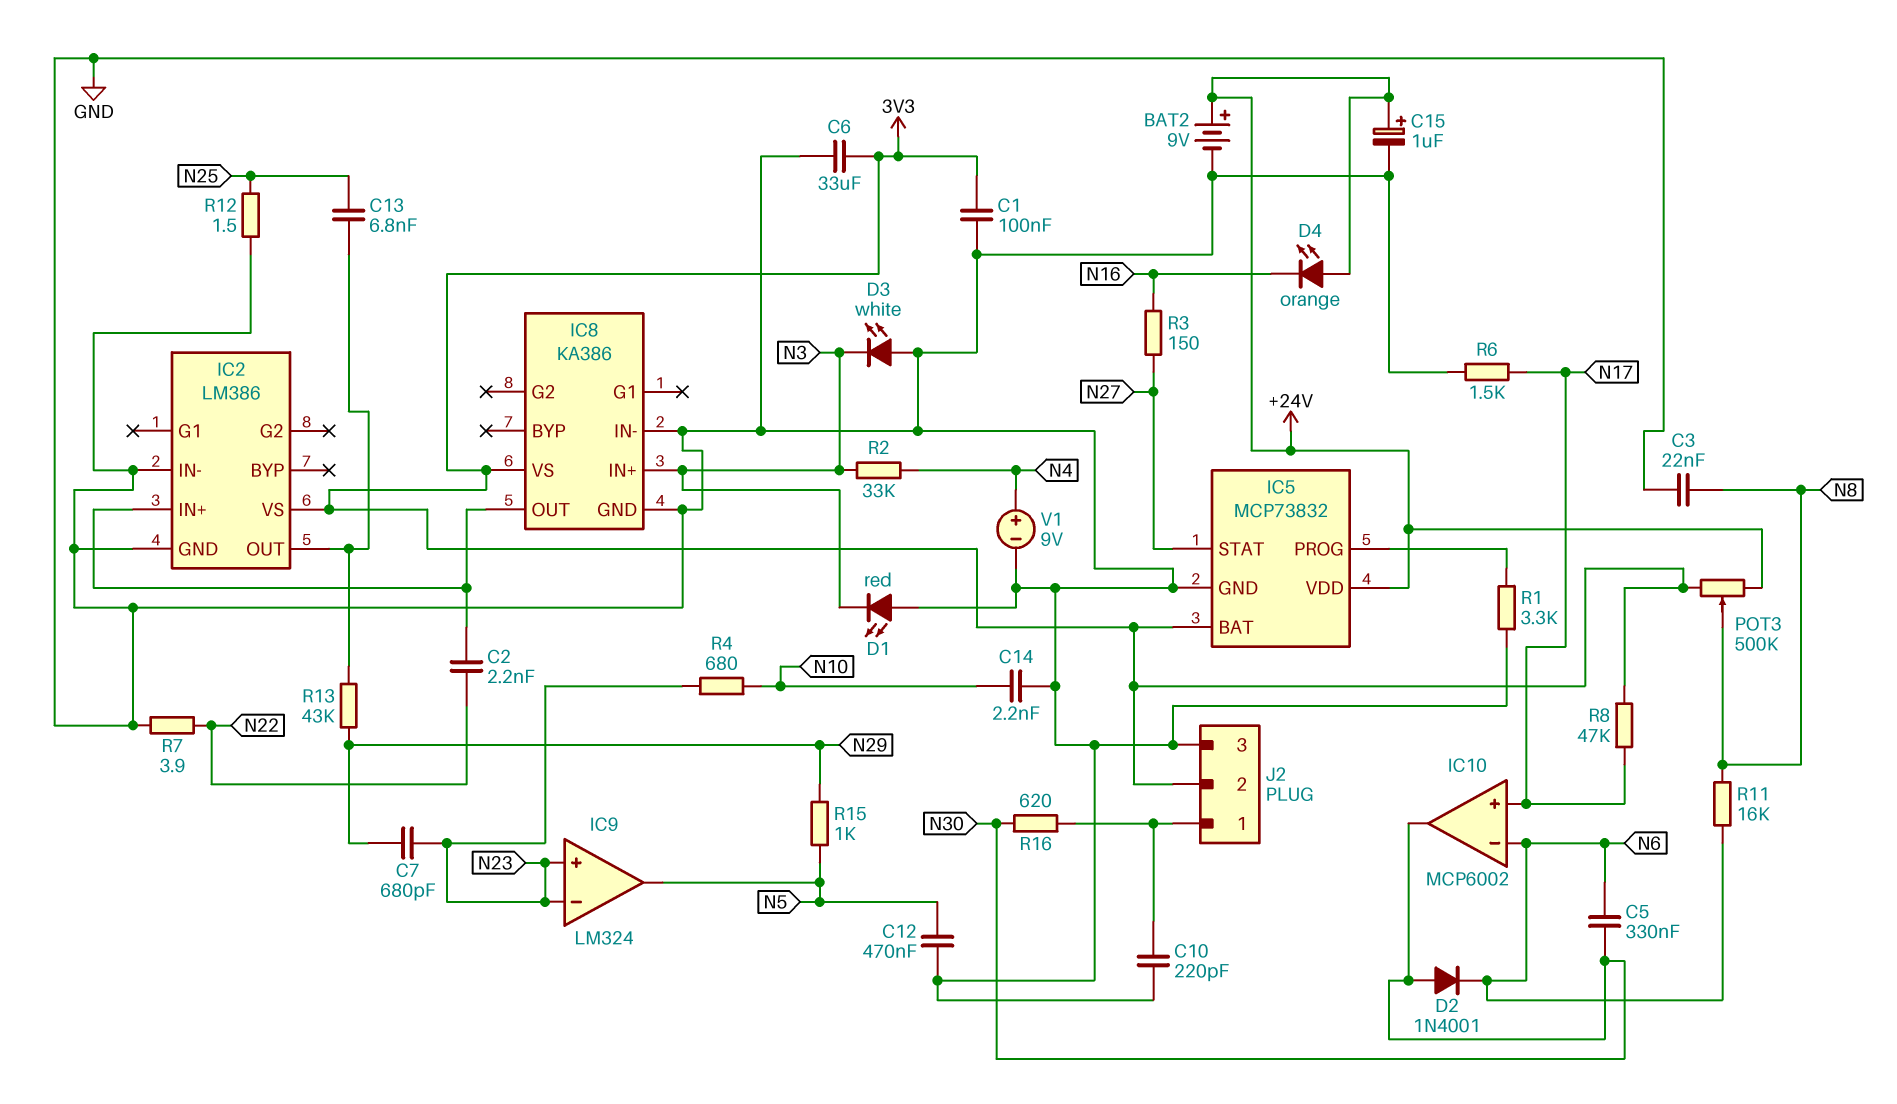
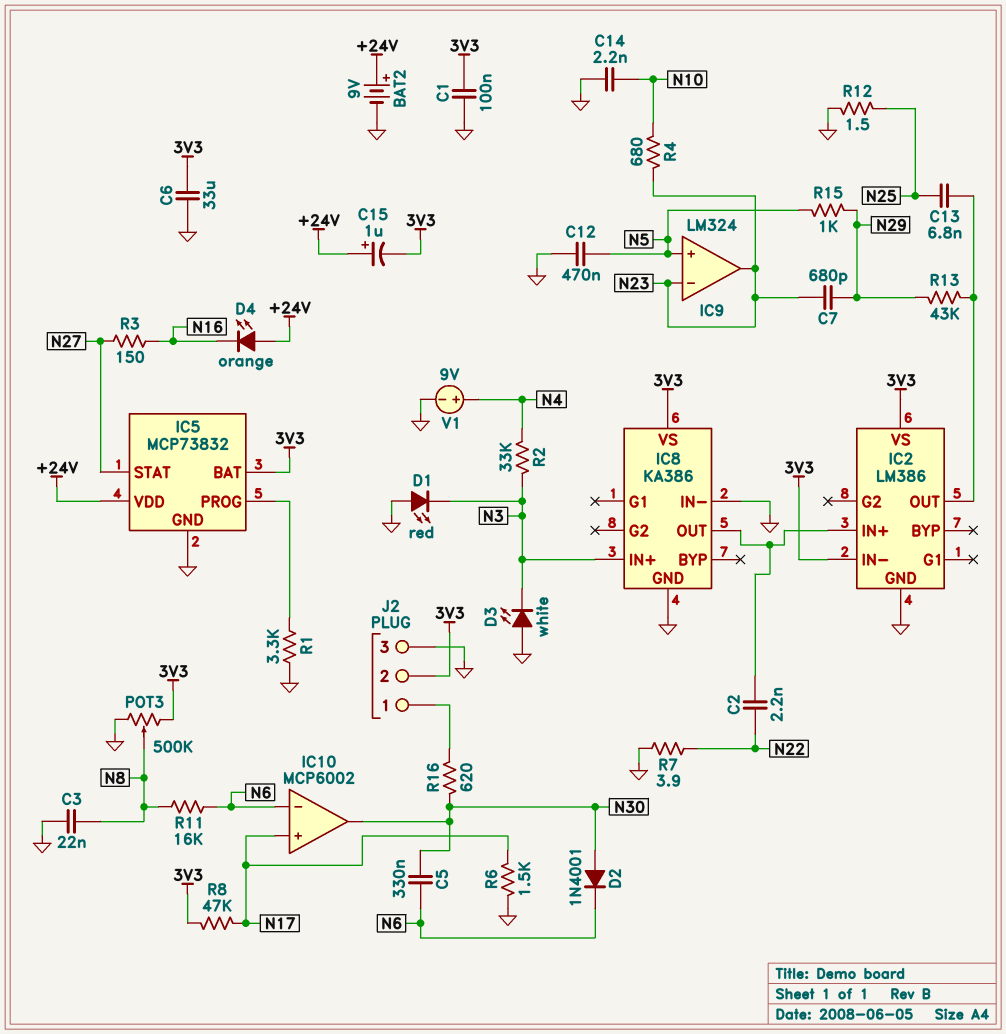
C10: 220pF (GND, J2/1) -> none
C15: 1uF (plus +24V, minus GND) -> 1uF (plus +24V, minus 3V3)
IC2 pin IN-: GND -> 3V3
IC9 pin in+: N23 -> N5
IC9 pin out: N5 -> N23
POT3: 500k (+24V, 3V3, wiper N8) -> 500k (3V3, GND, wiper N8)

